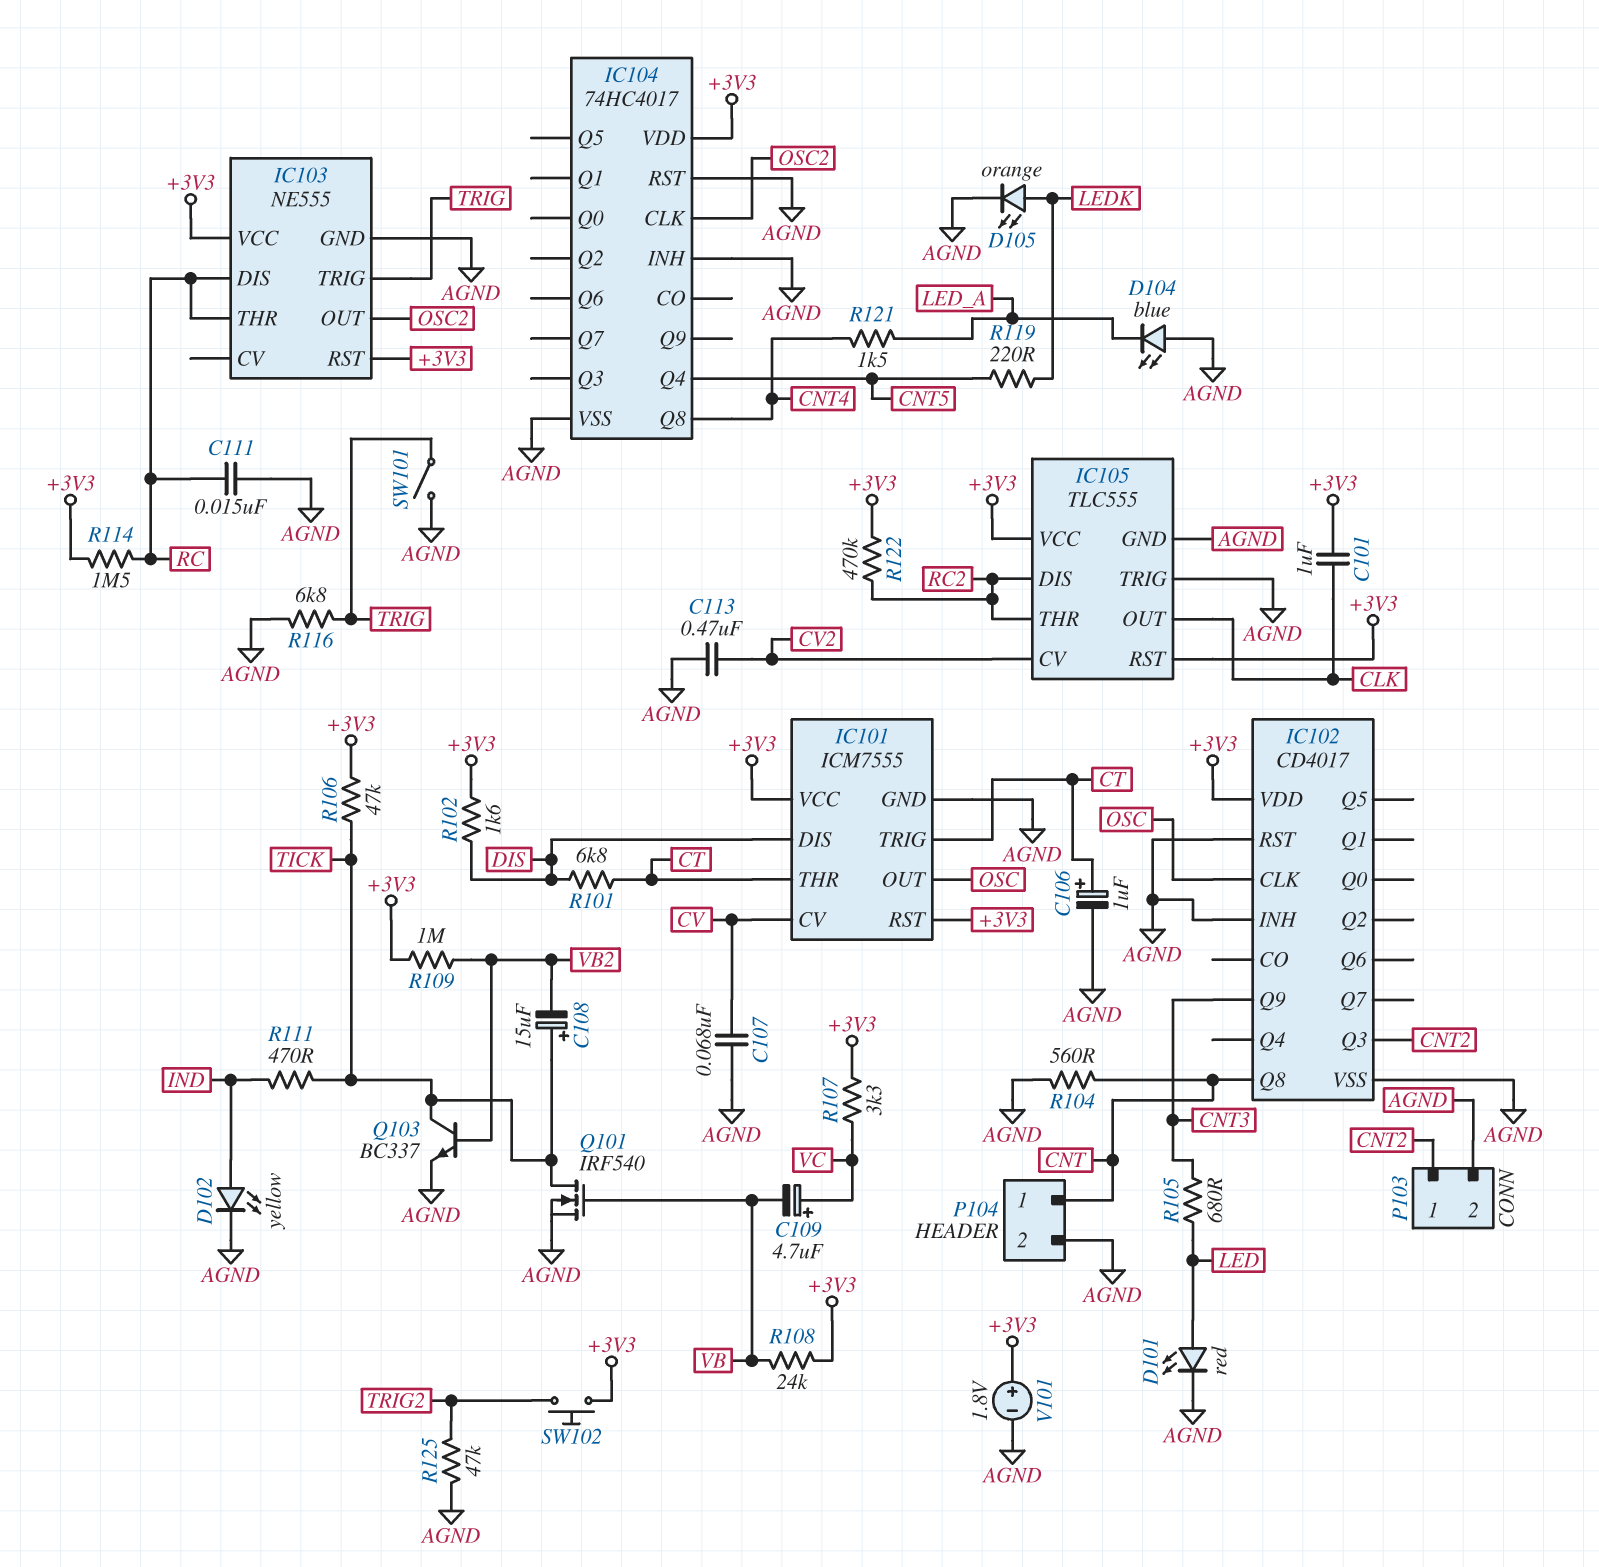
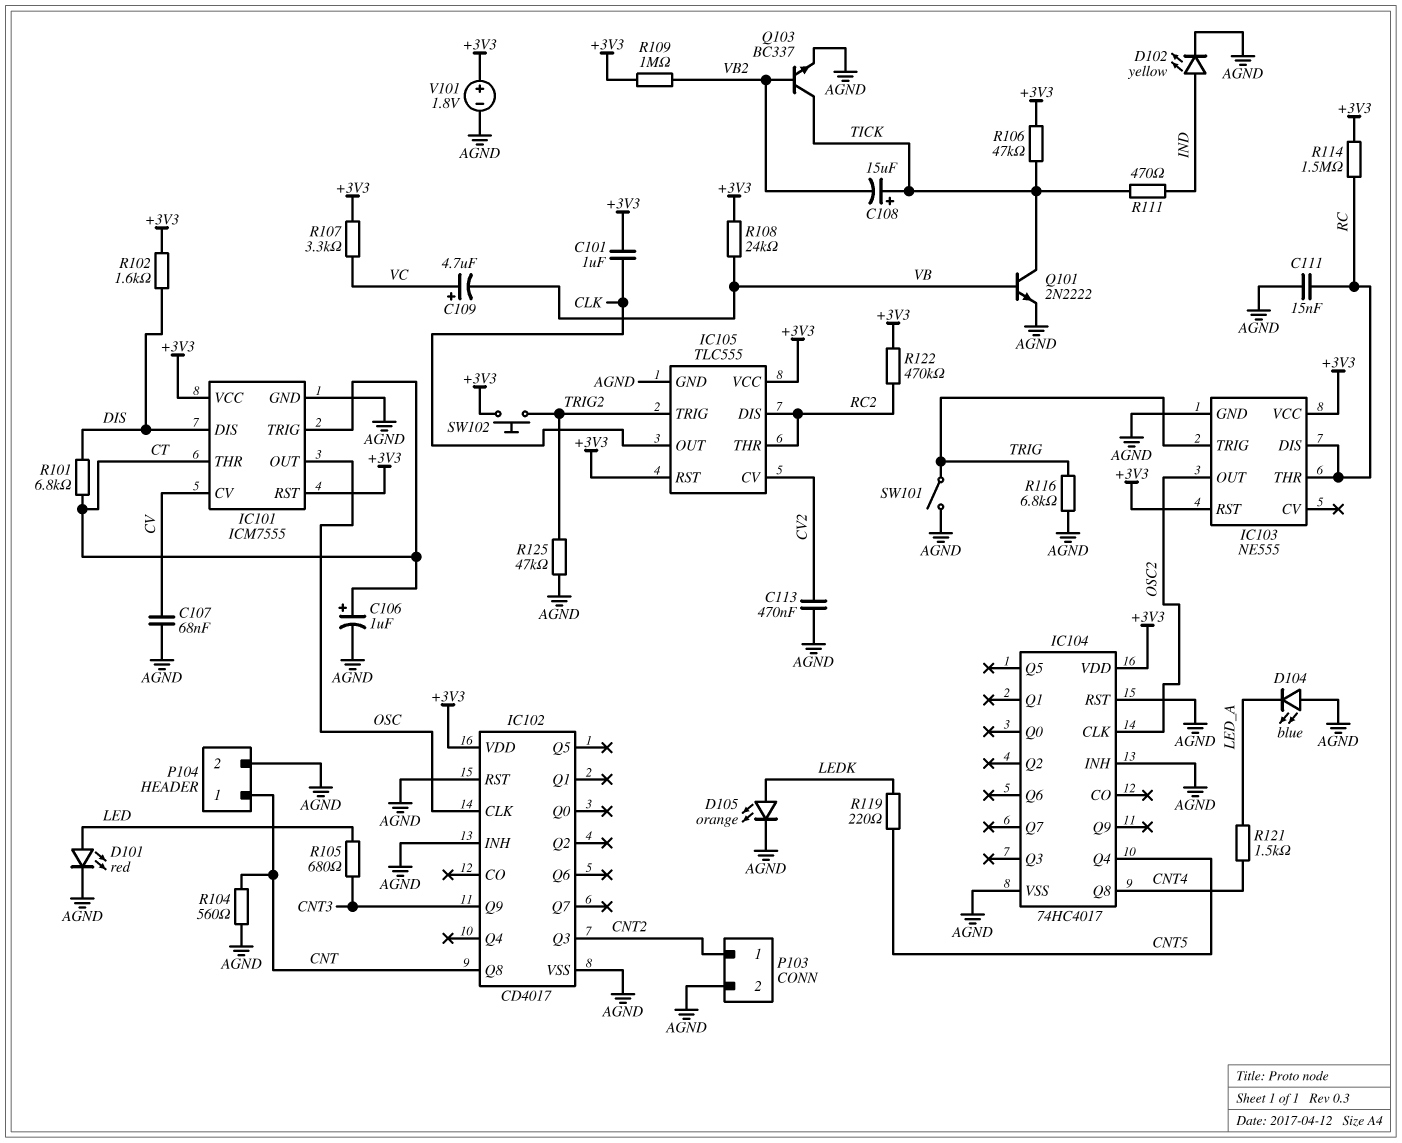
IC105 pin TRIG: AGND -> TRIG2
Q101: NMOS IRF540 (G VB, D TICK, S AGND) -> NPN 2N2222 (B VB, C TICK, E AGND)

